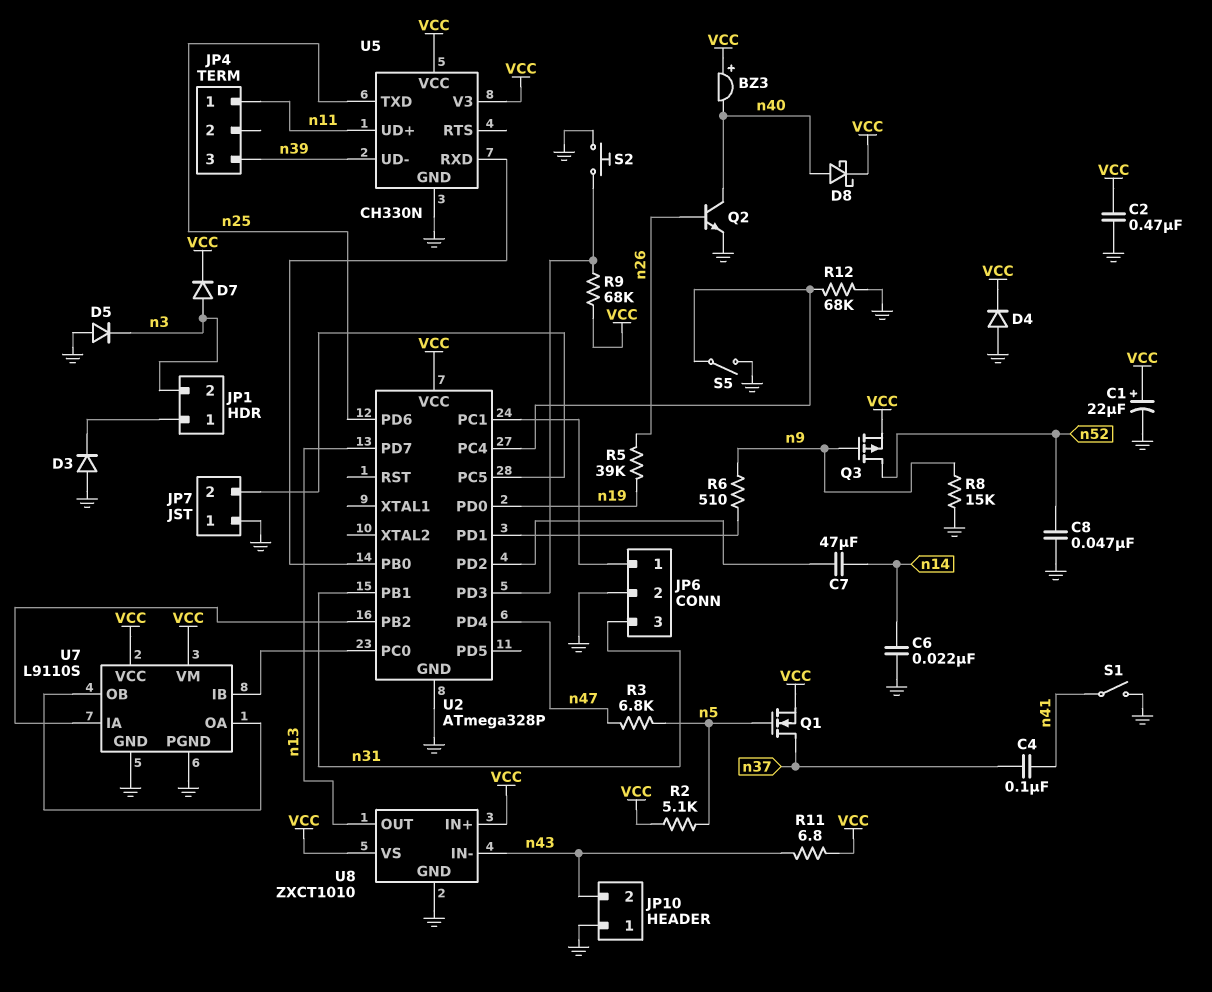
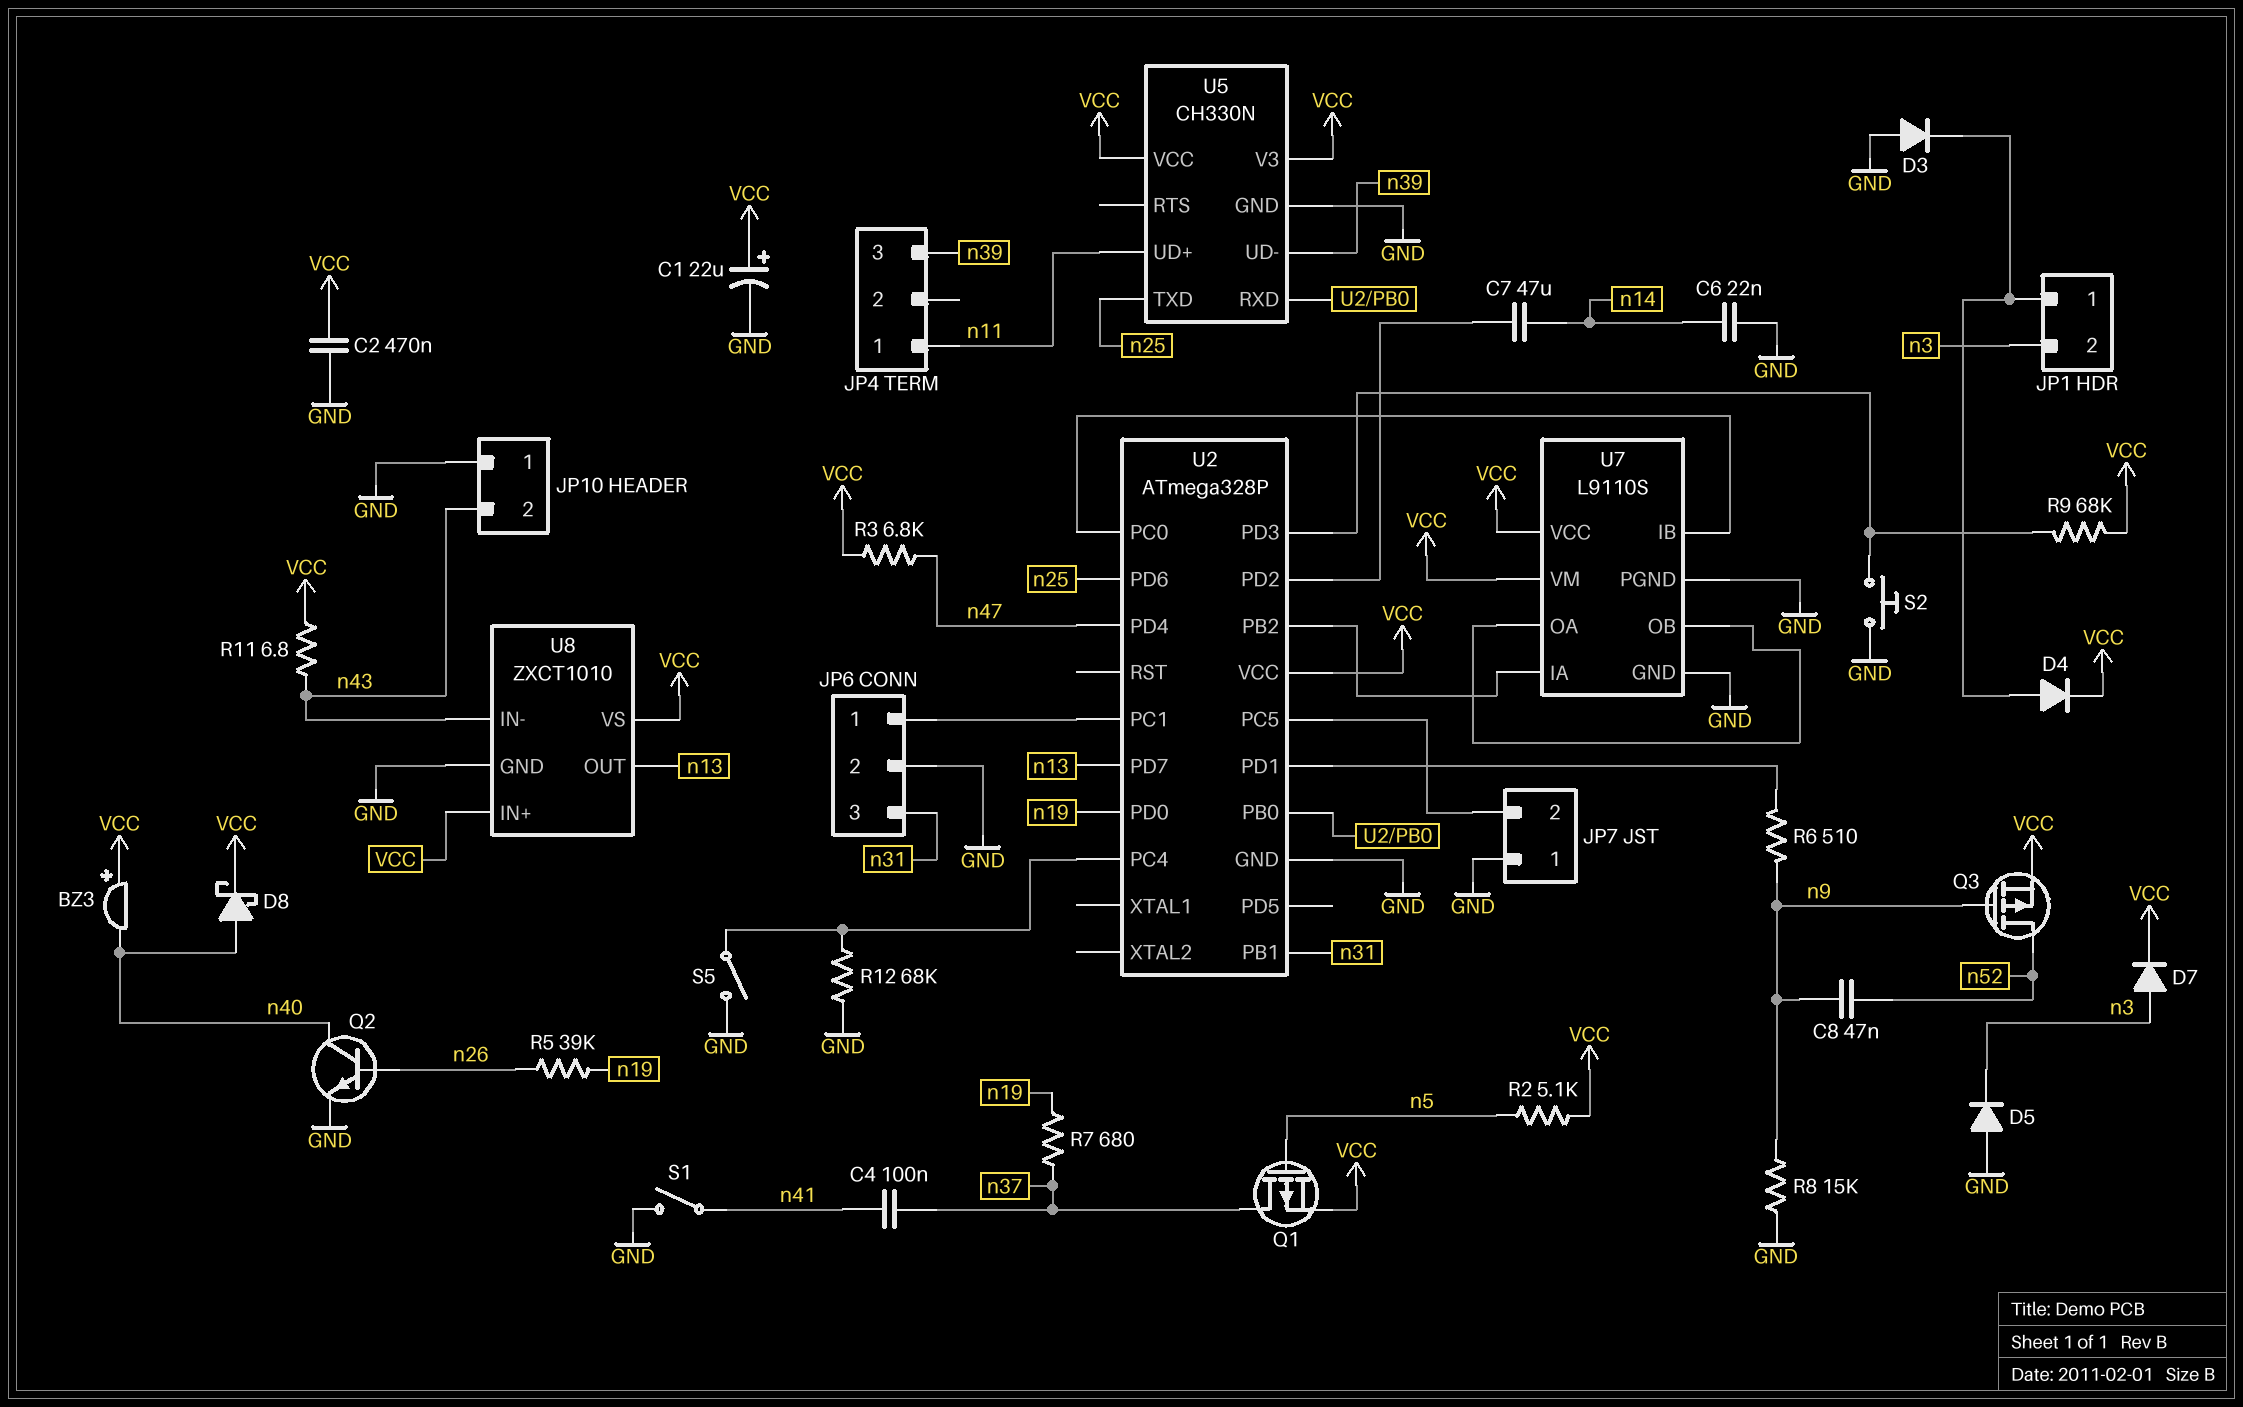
C8: 47nF (GND, n52) -> 47nF (n9, n52)
D4: diode (A GND, K VCC) -> diode (A JP1/1, K VCC)
Q1: NMOS (G n5, D n37, S VCC) -> PMOS (G n5, D n37, S VCC)
R3: 6.8k (n5, n47) -> 6.8k (VCC, n47)
R7: none -> 680 (n19, n37)

